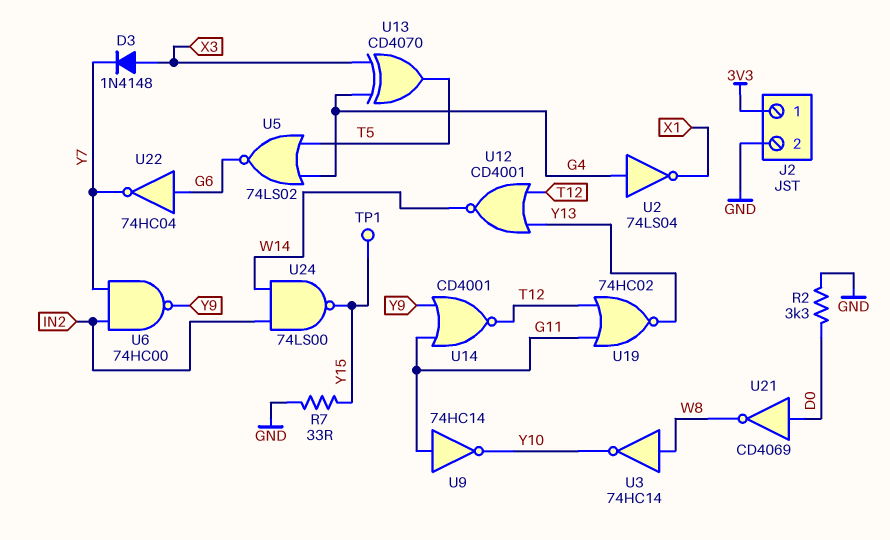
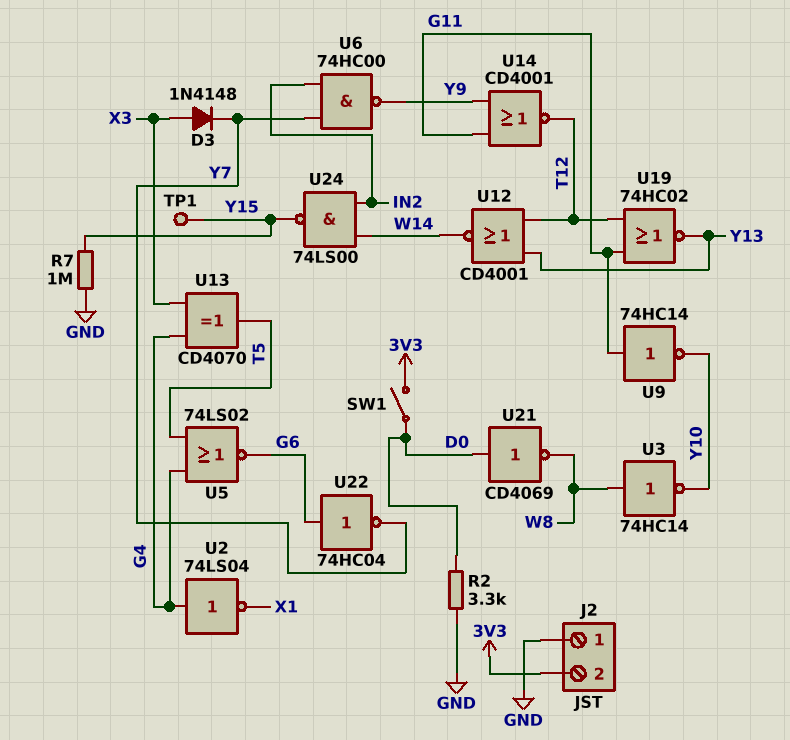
J2 pin 1: 3V3 -> GND
J2 pin 2: GND -> 3V3
R7: 33 (GND, Y15) -> 1M (GND, Y15)
SW1: none -> switch (3V3, D0)

